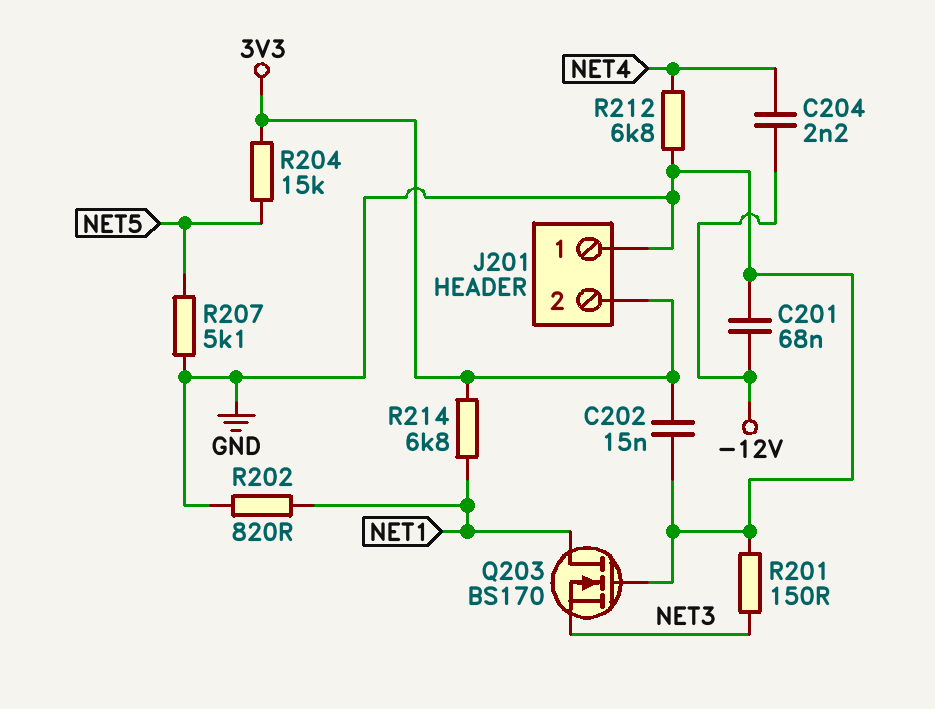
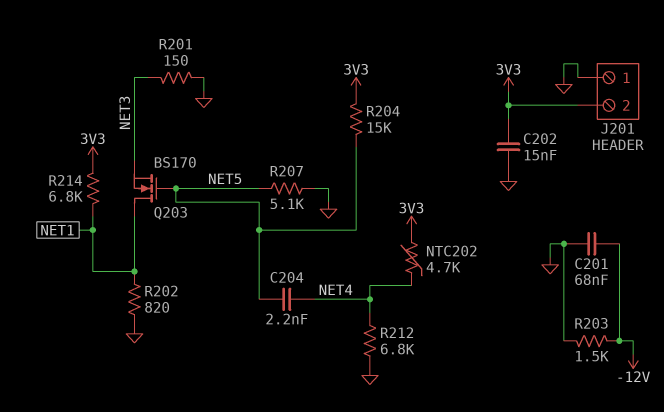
C204: 2.2nF (-12V, NET4) -> 2.2nF (NET4, NET5)
NTC202: none -> 4.7k (3V3, NET4)
Q203: NMOS BS170 (G GND, D NET1, S NET3) -> NMOS BS170 (G NET5, D NET1, S NET3)
R203: none -> 1.5k (-12V, GND)

